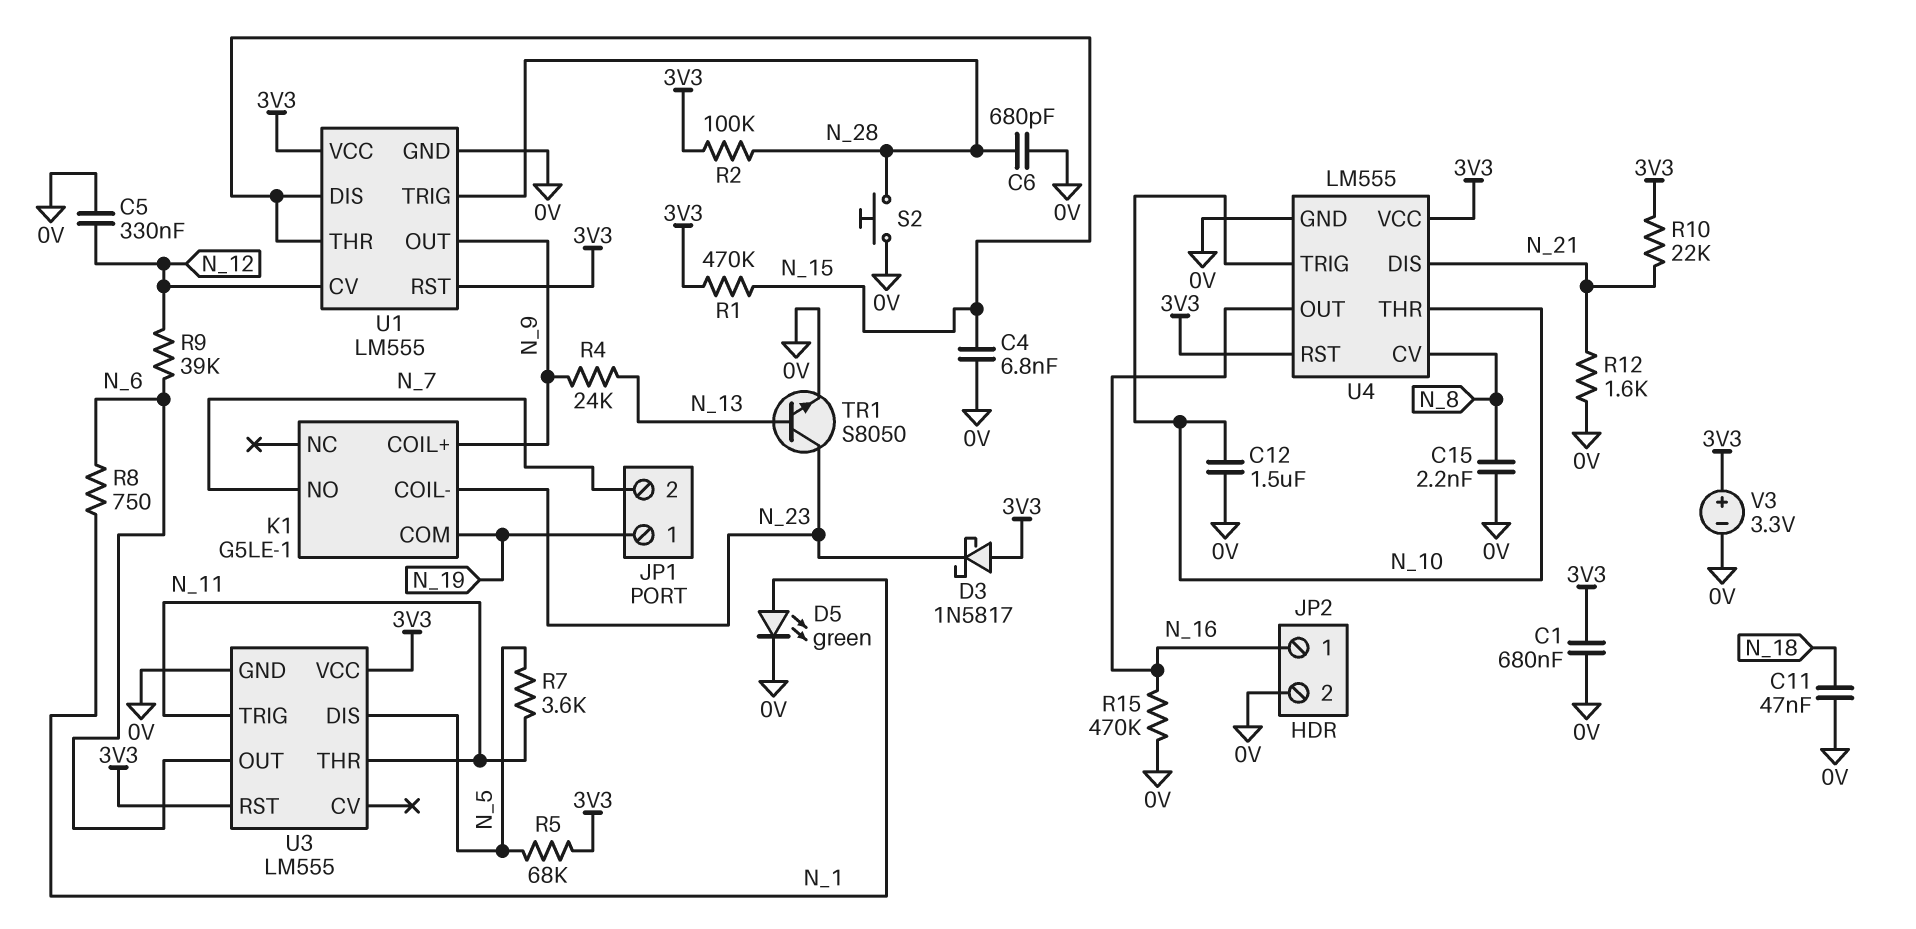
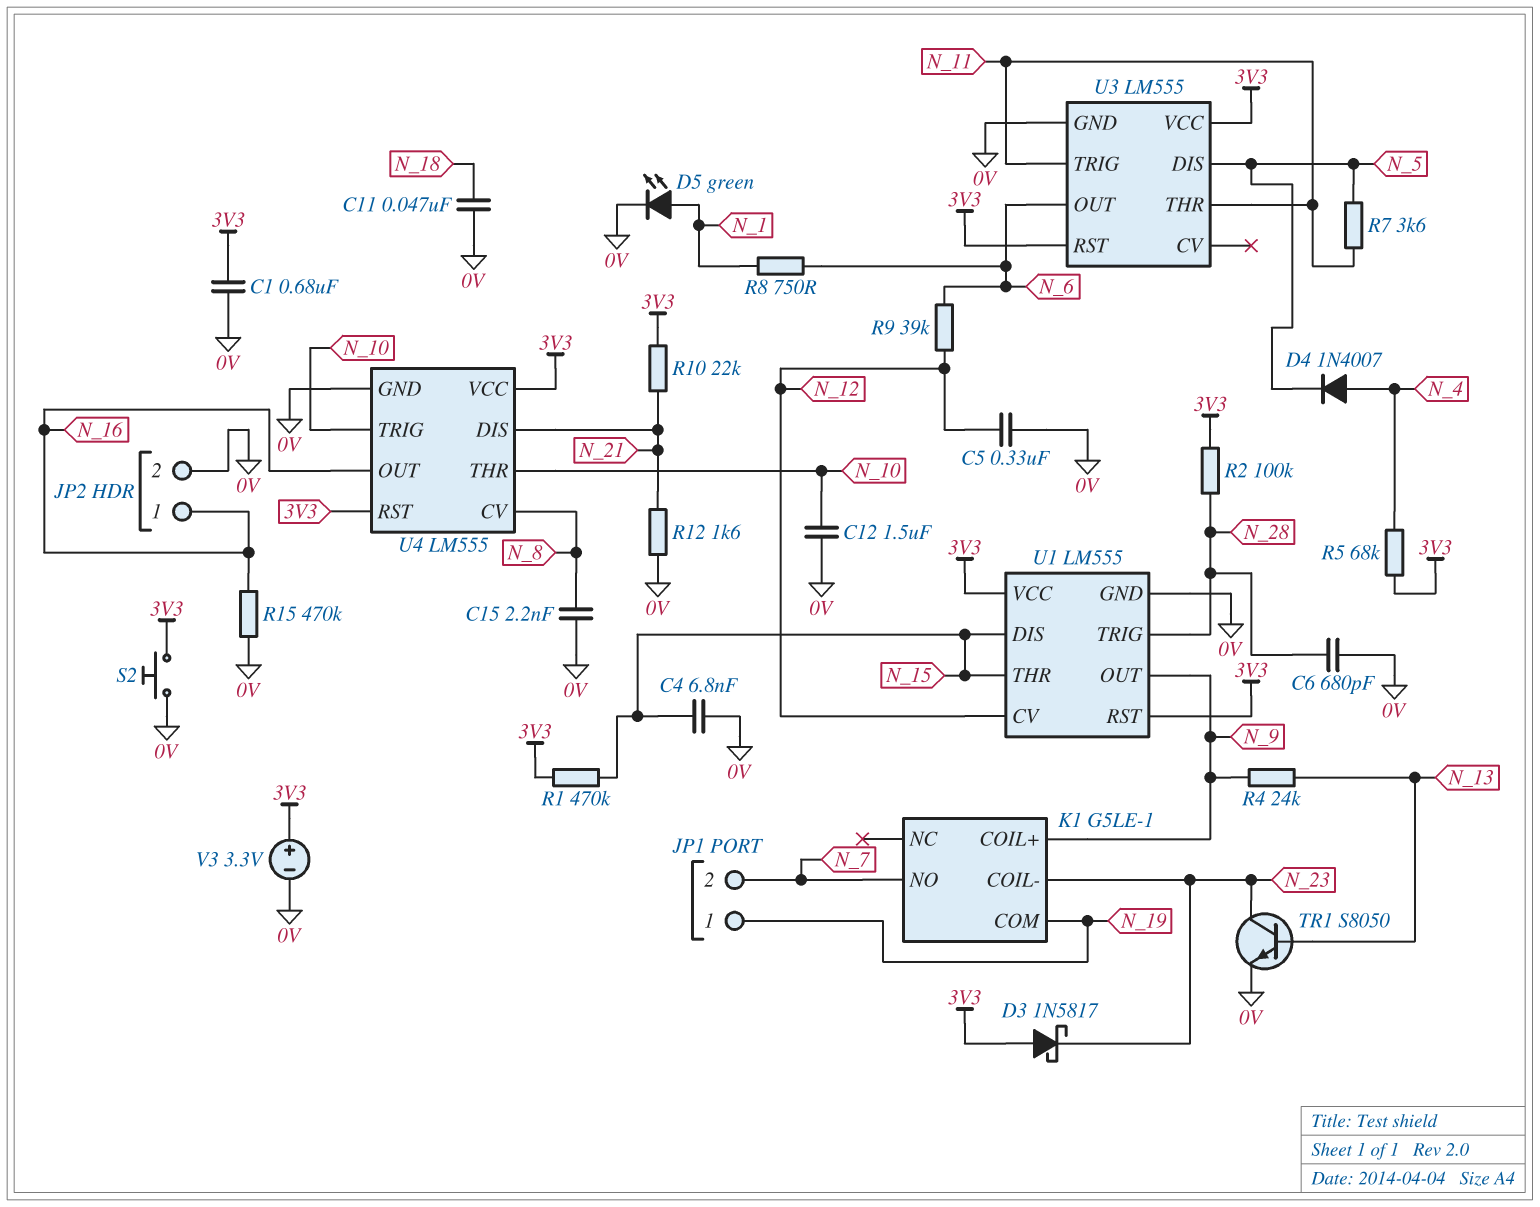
D4: none -> diode 1N4007 (A N_4, K N_5)
R5: 68k (3V3, N_5) -> 68k (3V3, N_4)
S2: button (0V, N_28) -> button (0V, 3V3)

